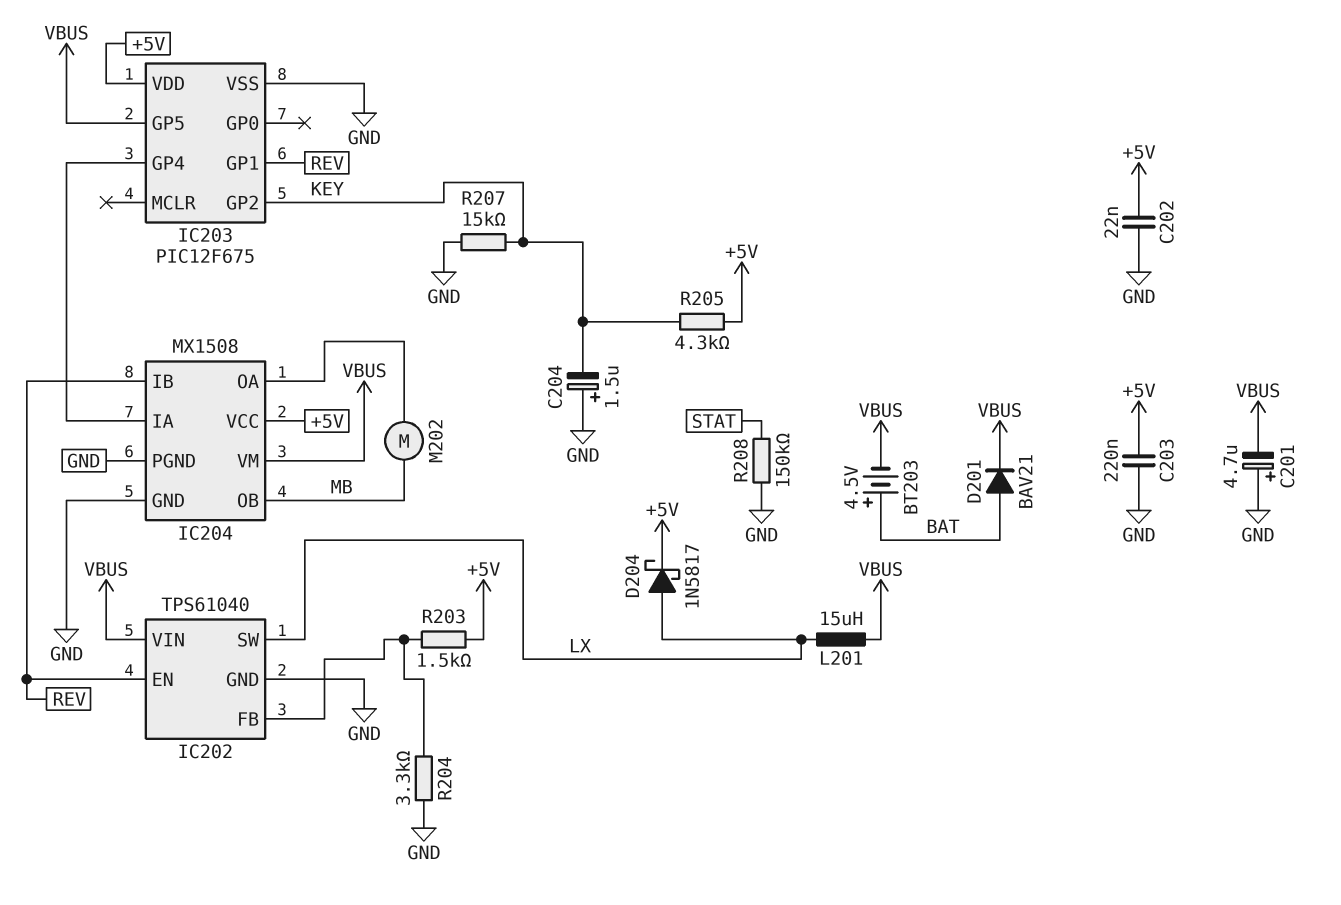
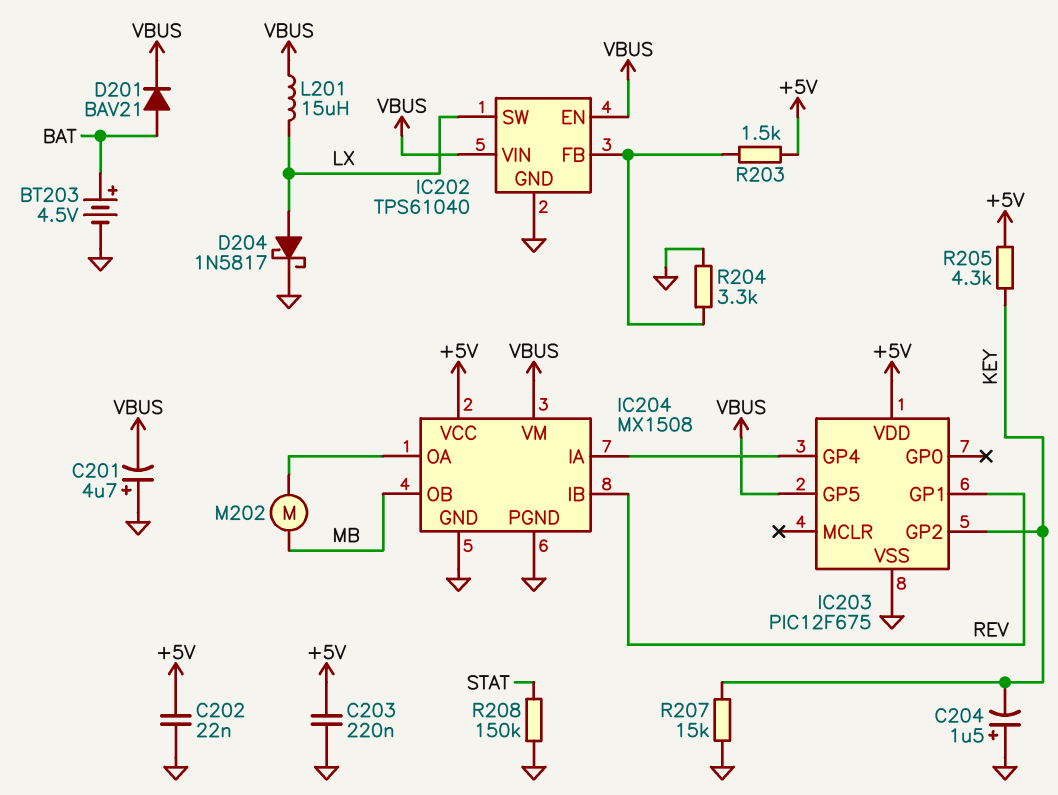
BT203: 4.5V (plus BAT, minus VBUS) -> 4.5V (plus BAT, minus GND)
D204: schottky 1N5817 (A LX, K +5V) -> schottky 1N5817 (A LX, K GND)
IC202 pin EN: REV -> VBUS

